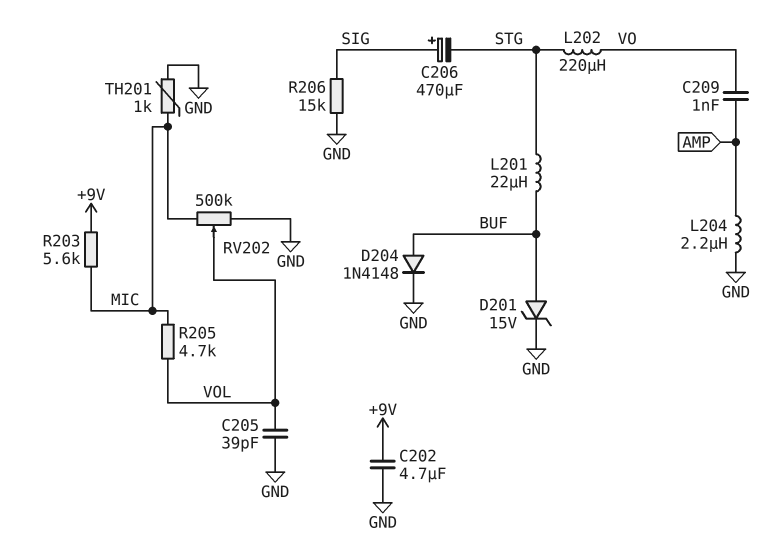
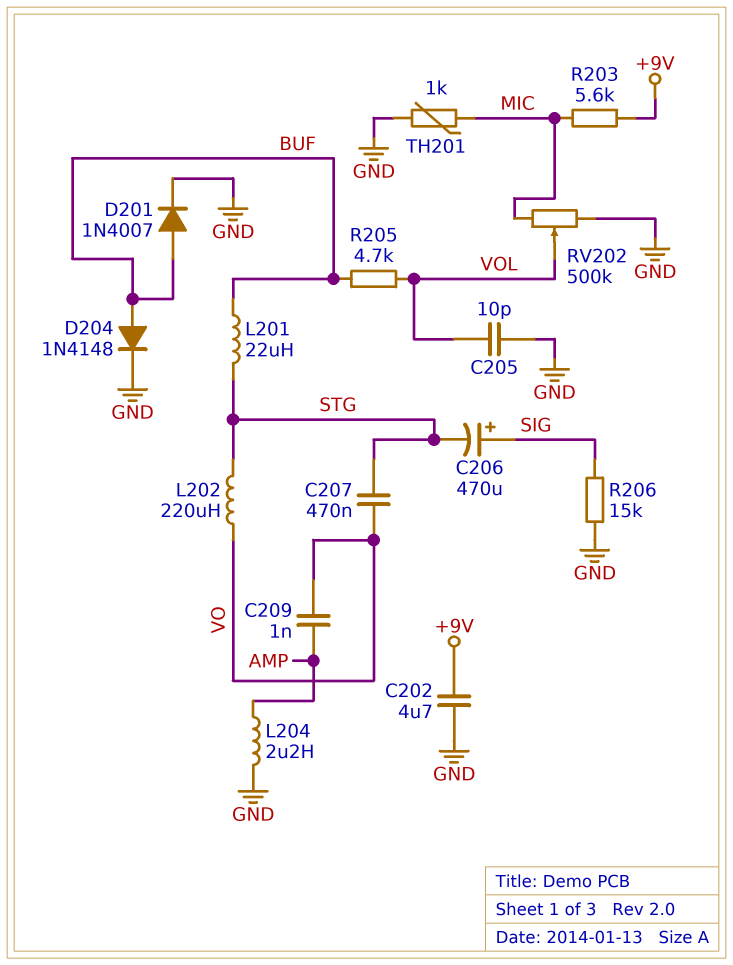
C205: 39pF (GND, VOL) -> 10pF (GND, VOL)
C207: none -> 470nF (STG, VO)
D201: zener 15V (A BUF, K GND) -> diode 1N4007 (A BUF, K GND)
R205: 4.7k (MIC, VOL) -> 4.7k (BUF, VOL)

